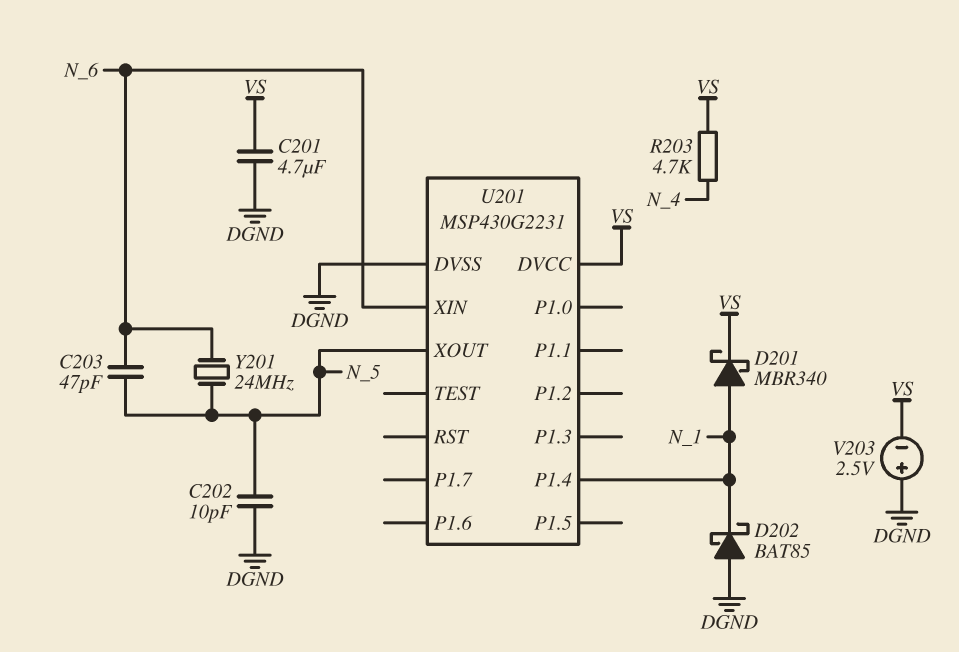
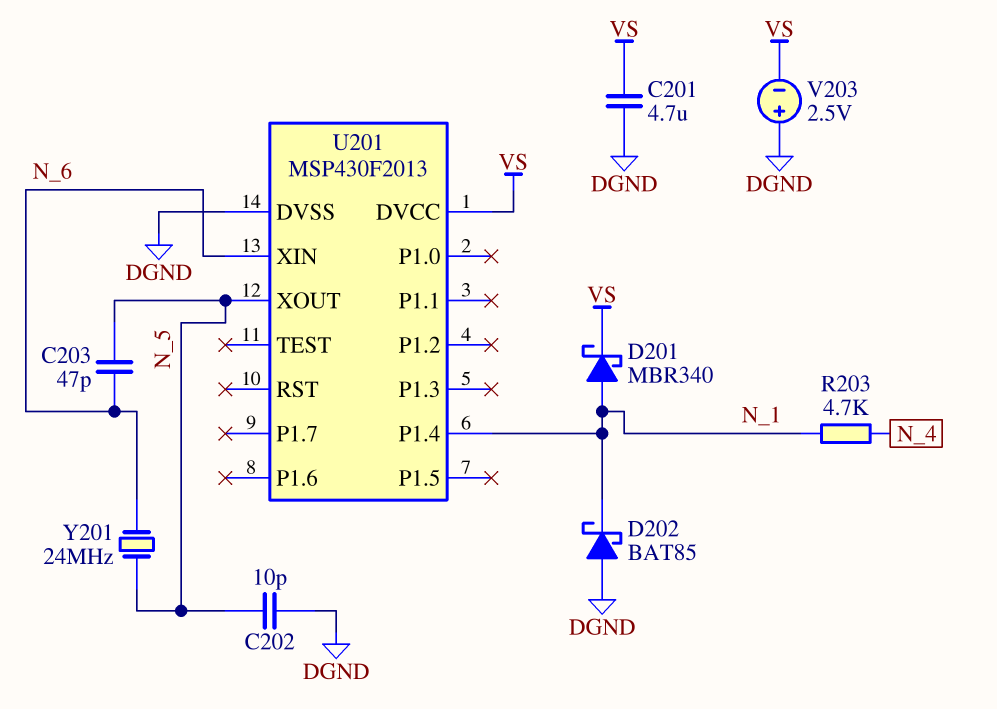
R203: 4.7k (N_4, VS) -> 4.7k (N_1, N_4)
U201: MSP430G2231 -> MSP430F2013

